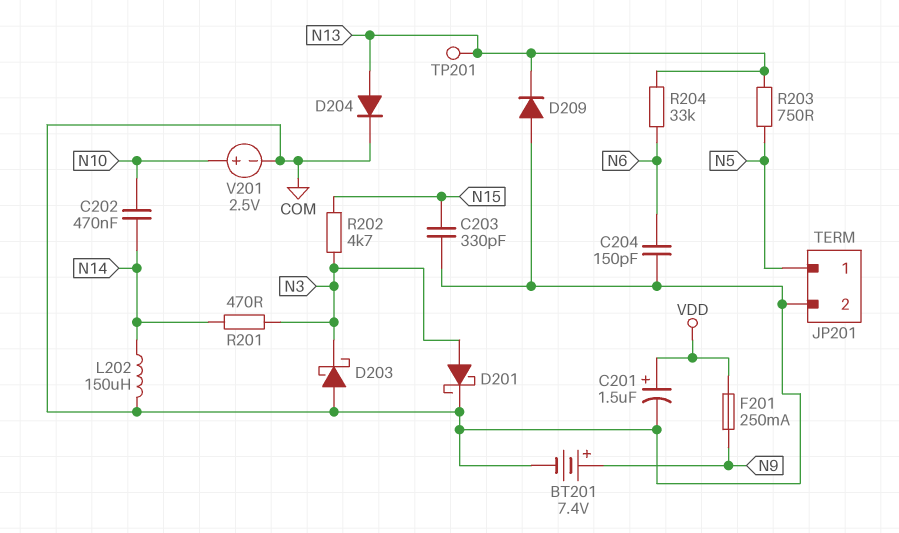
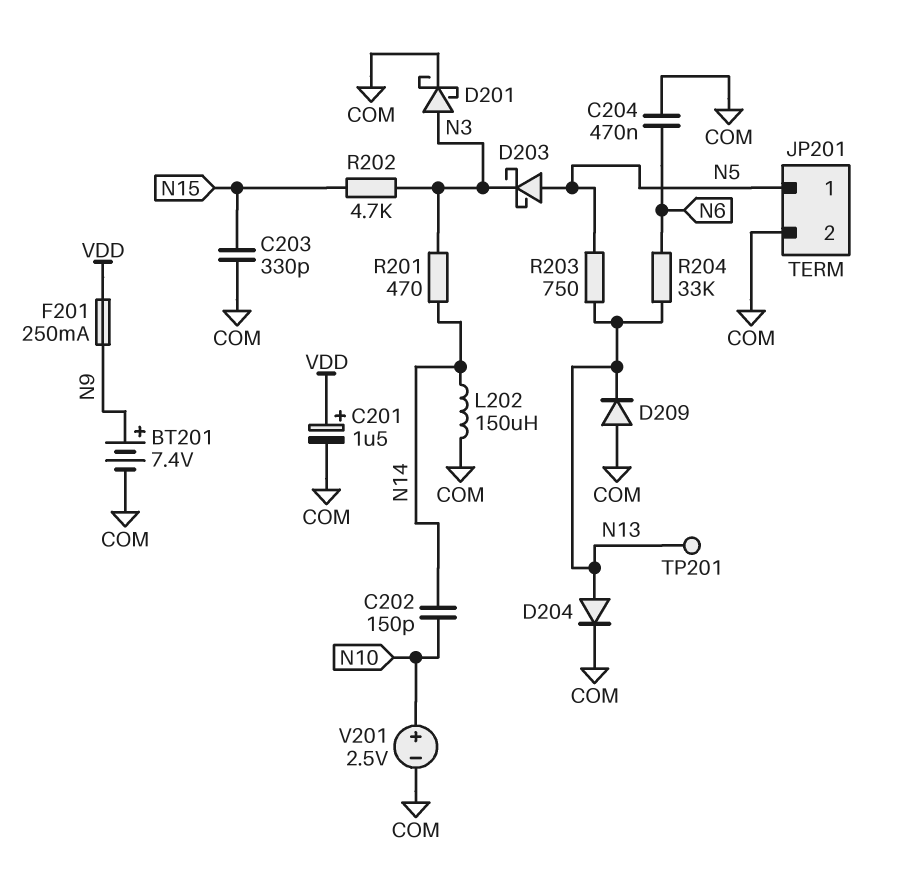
C202: 470nF (N10, N14) -> 150pF (N10, N14)
C204: 150pF (COM, N6) -> 470nF (COM, N6)
D203: schottky (A COM, K N3) -> schottky (A N5, K N3)

